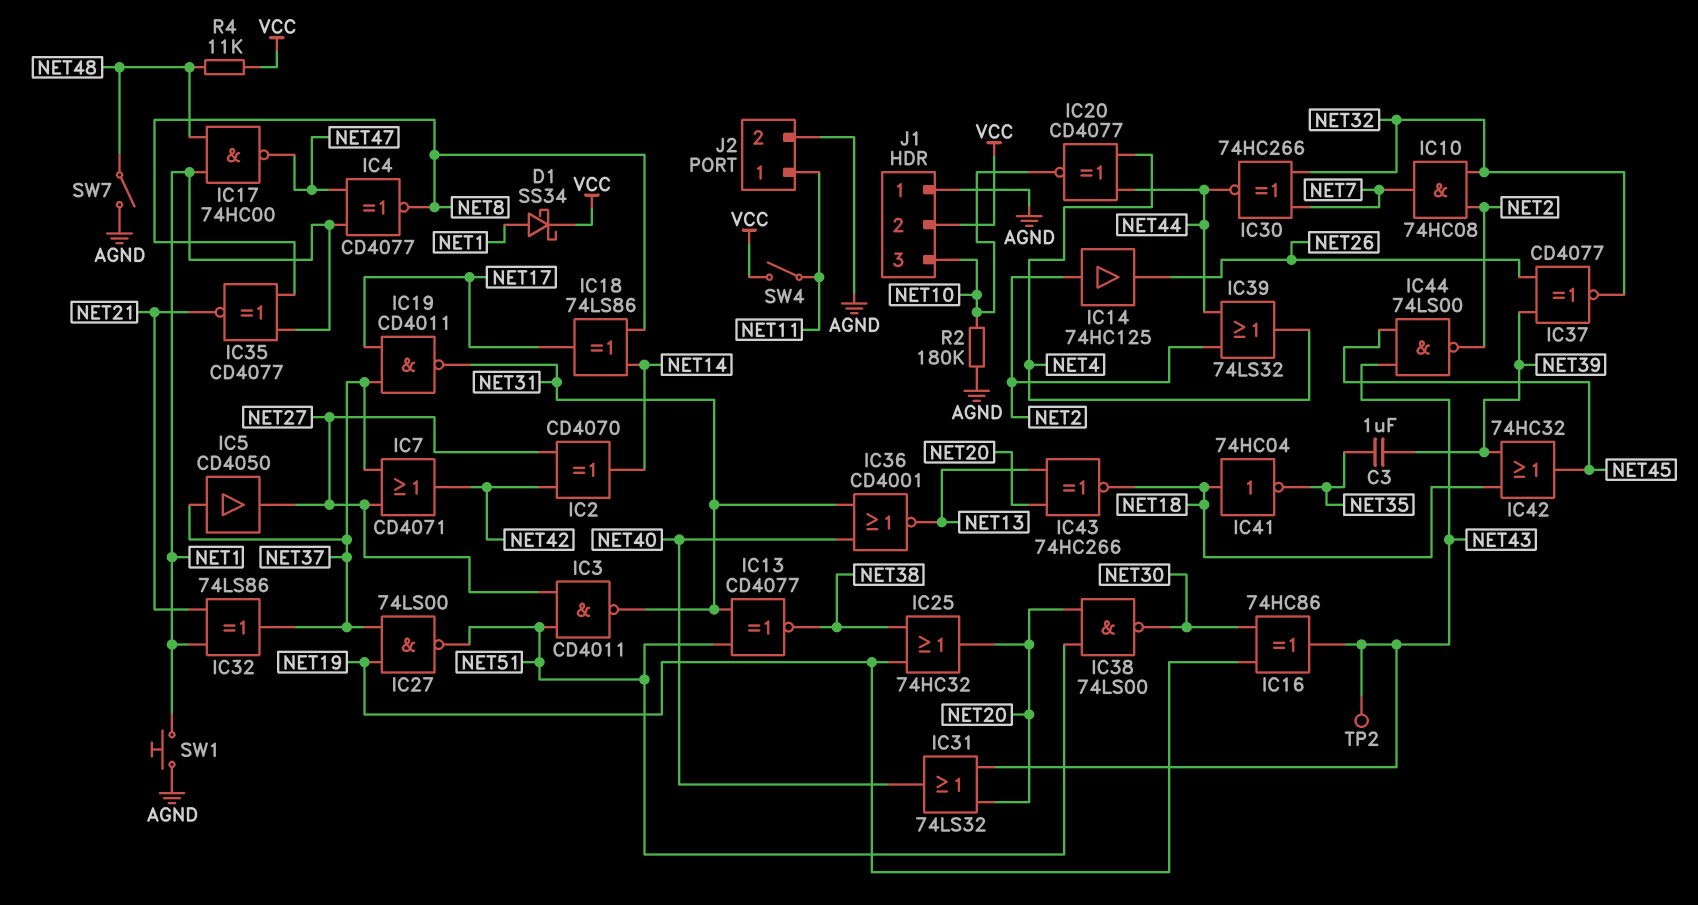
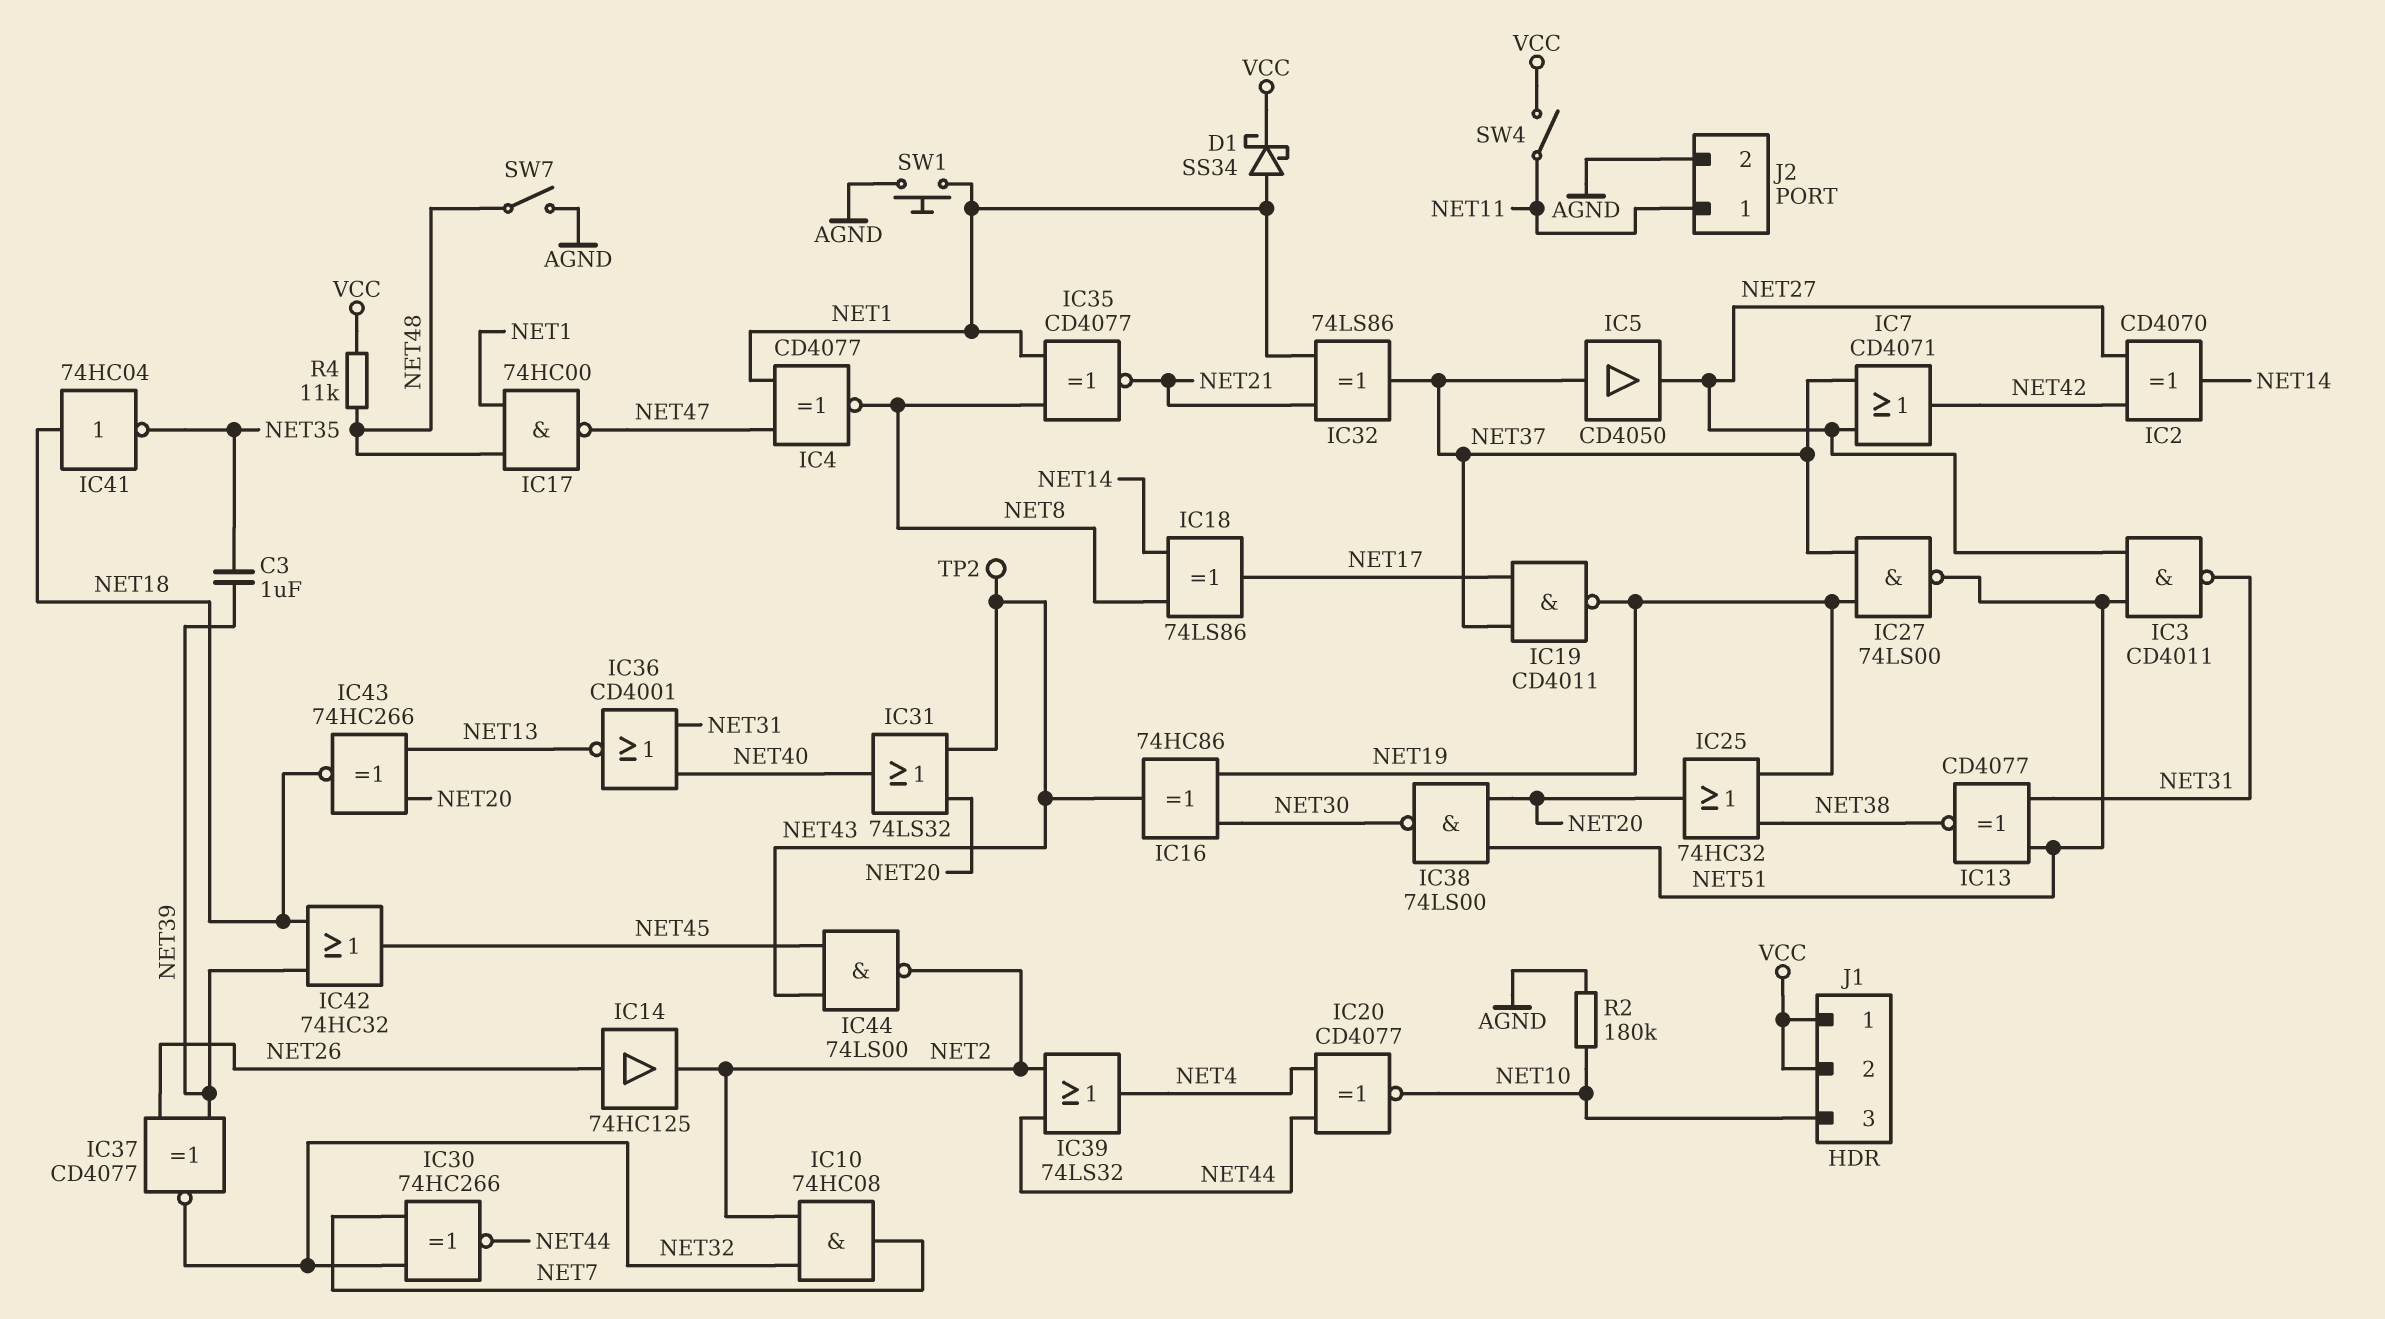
IC14: buffer 74HC125 (in NET2, out NET26) -> buffer 74HC125 (in NET26, out NET2)
IC19: NAND CD4011 (in NET17, in NET37, out NET31) -> NAND CD4011 (in NET17, in NET37, out NET19)
J1 pin 1: AGND -> VCC

